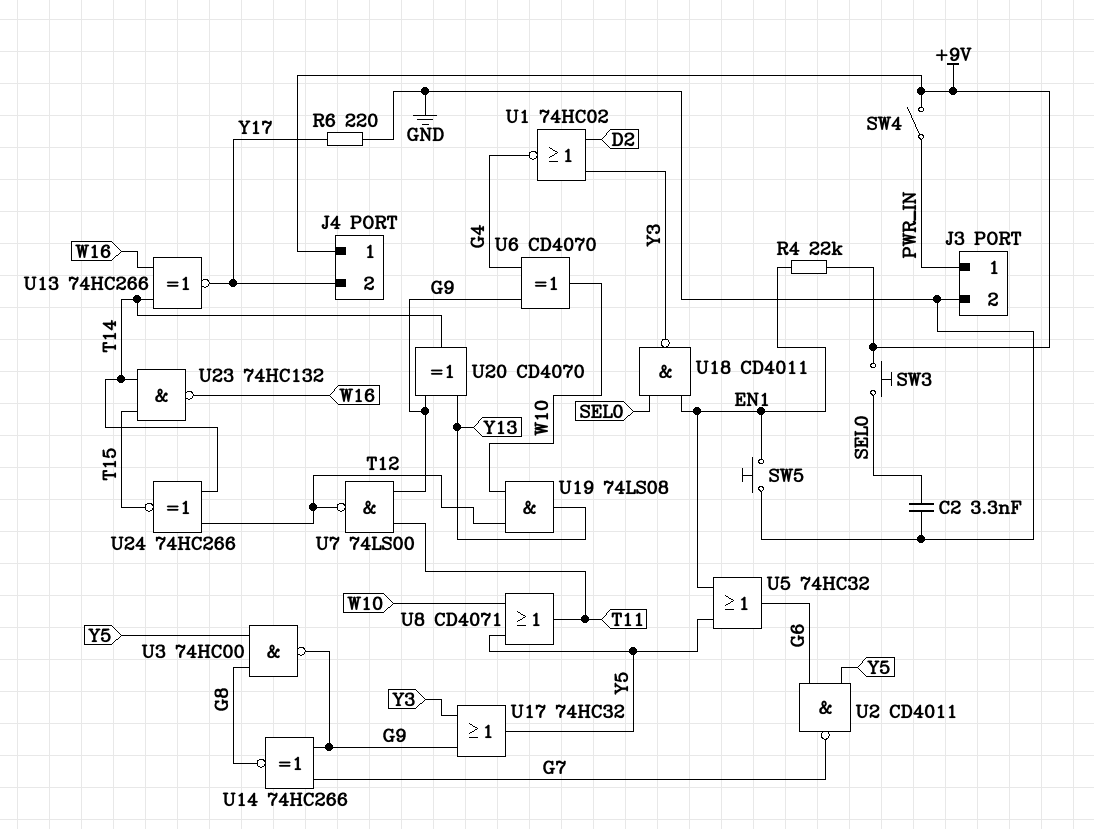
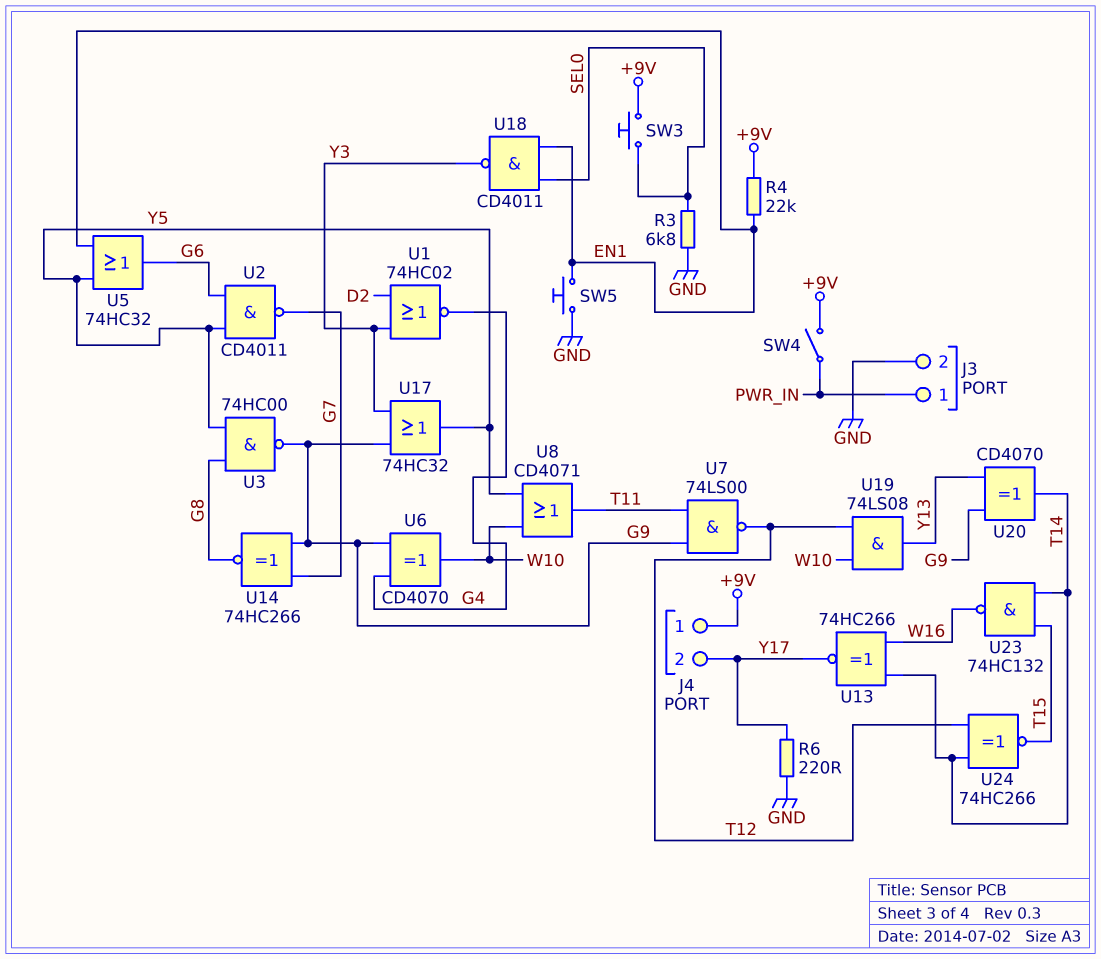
C2: 3.3nF (GND, SEL0) -> none
R3: none -> 6.8k (GND, SEL0)

